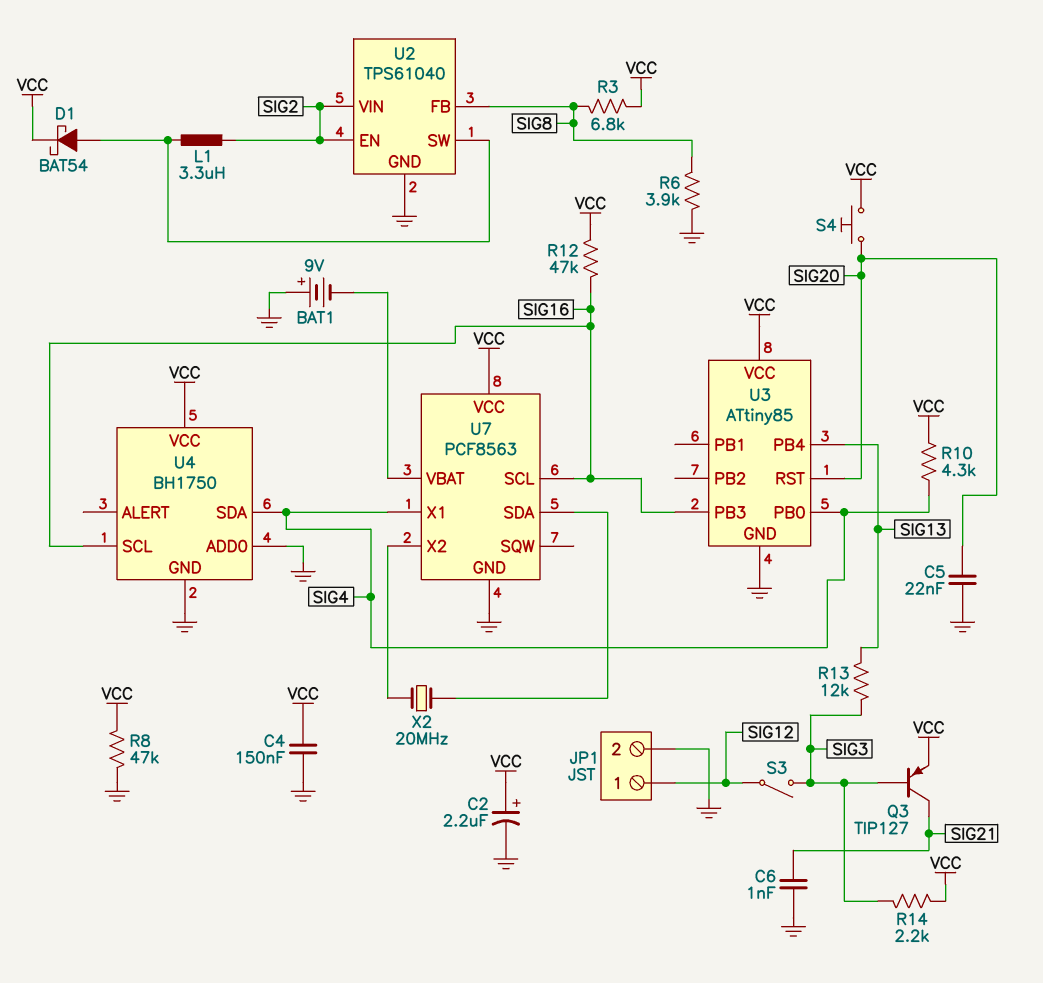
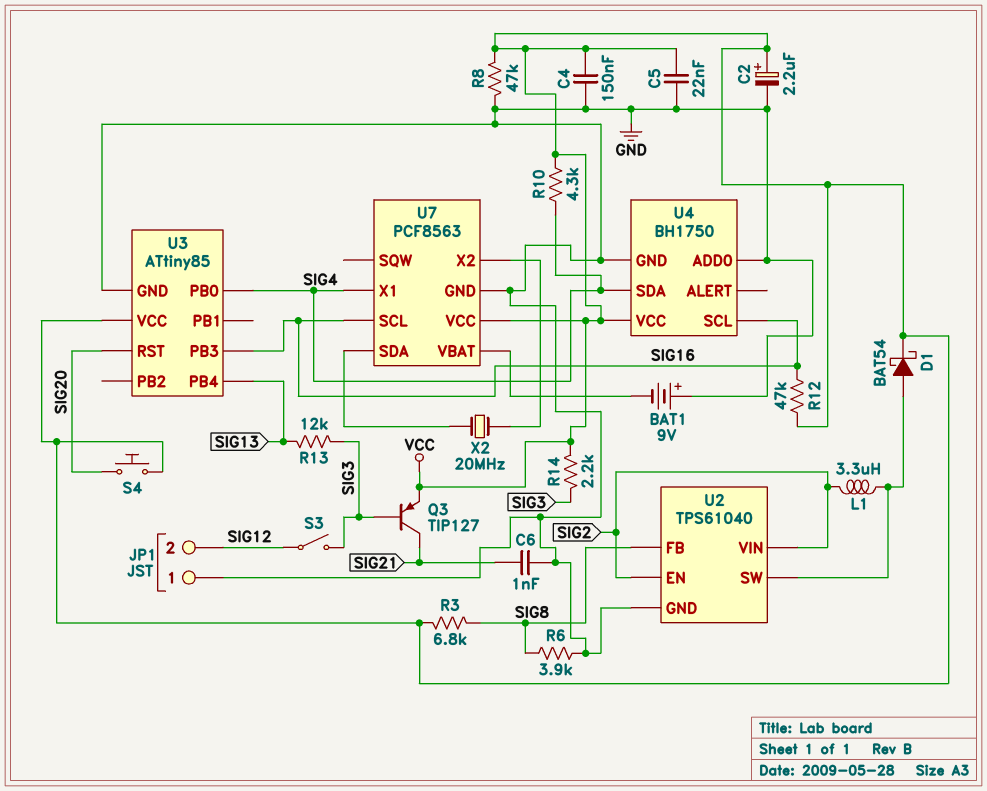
C5: 22nF (GND, SIG20) -> 22nF (GND, VCC)
JP1 pin 1: SIG12 -> GND
JP1 pin 2: GND -> SIG12

